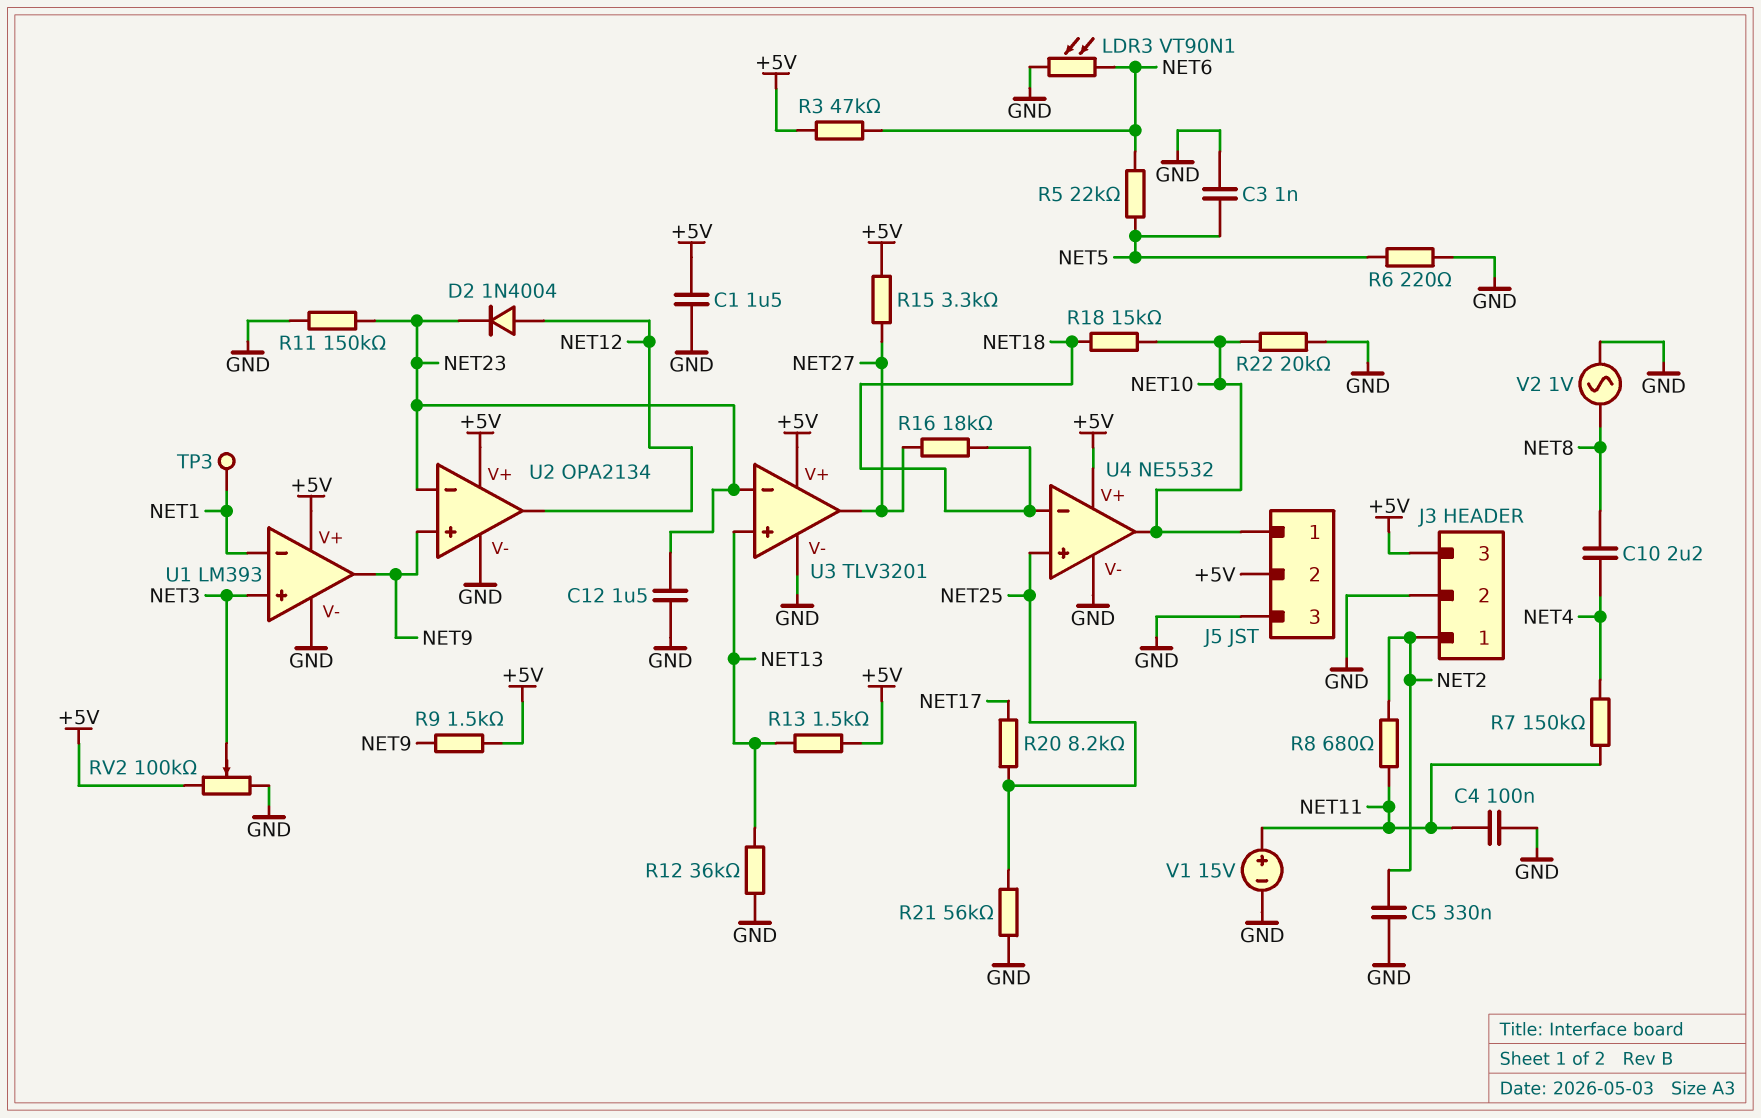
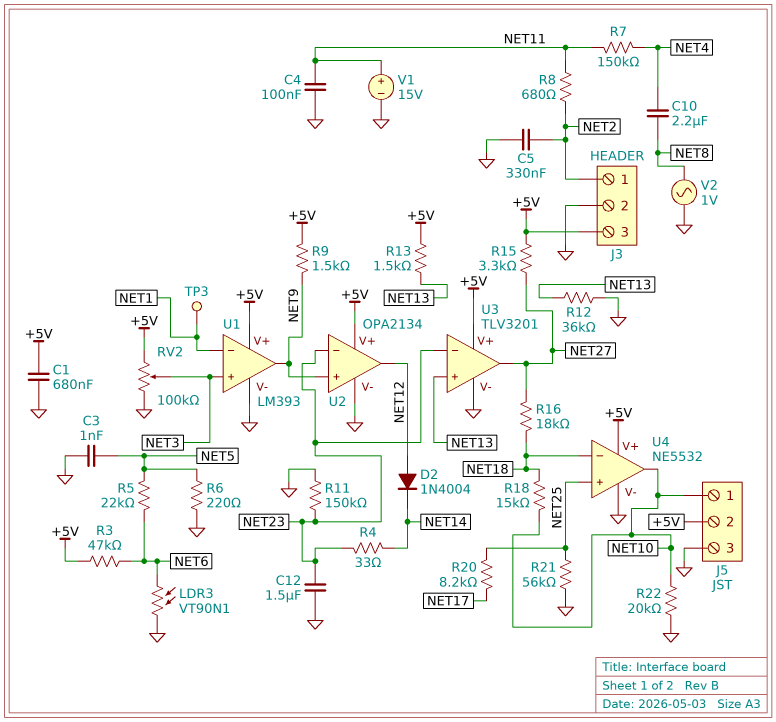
C1: 1.5uF (+5V, GND) -> 680nF (+5V, GND)
D2: diode 1N4004 (A NET12, K NET23) -> diode 1N4004 (A NET12, K NET14)
R4: none -> 33 (NET14, NET23)

